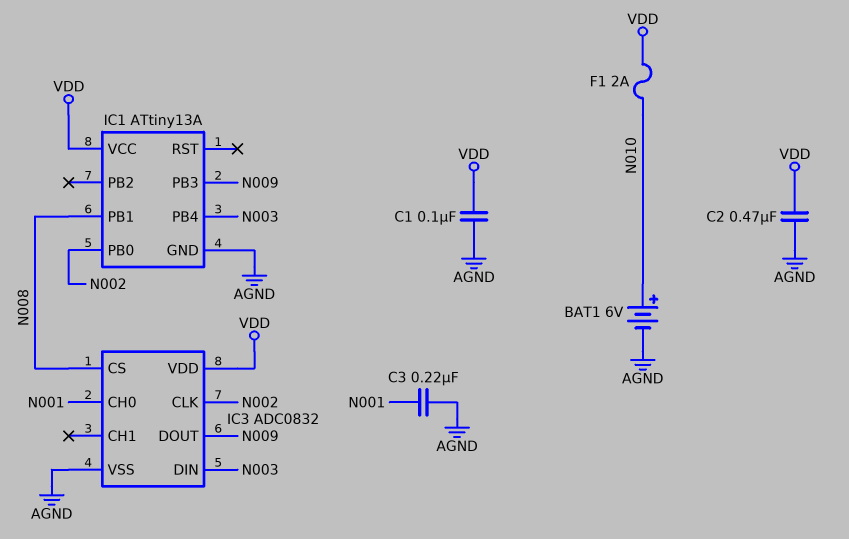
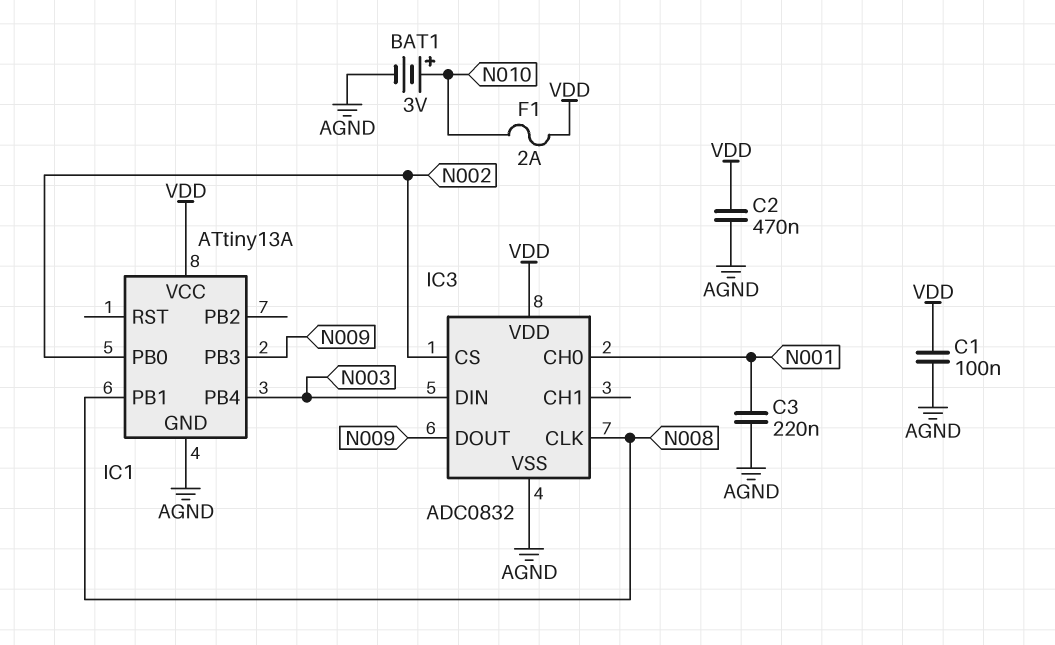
BAT1: 6V (plus N010, minus AGND) -> 3V (plus N010, minus AGND)
IC3 pin CLK: N002 -> N008
IC3 pin CS: N008 -> N002

